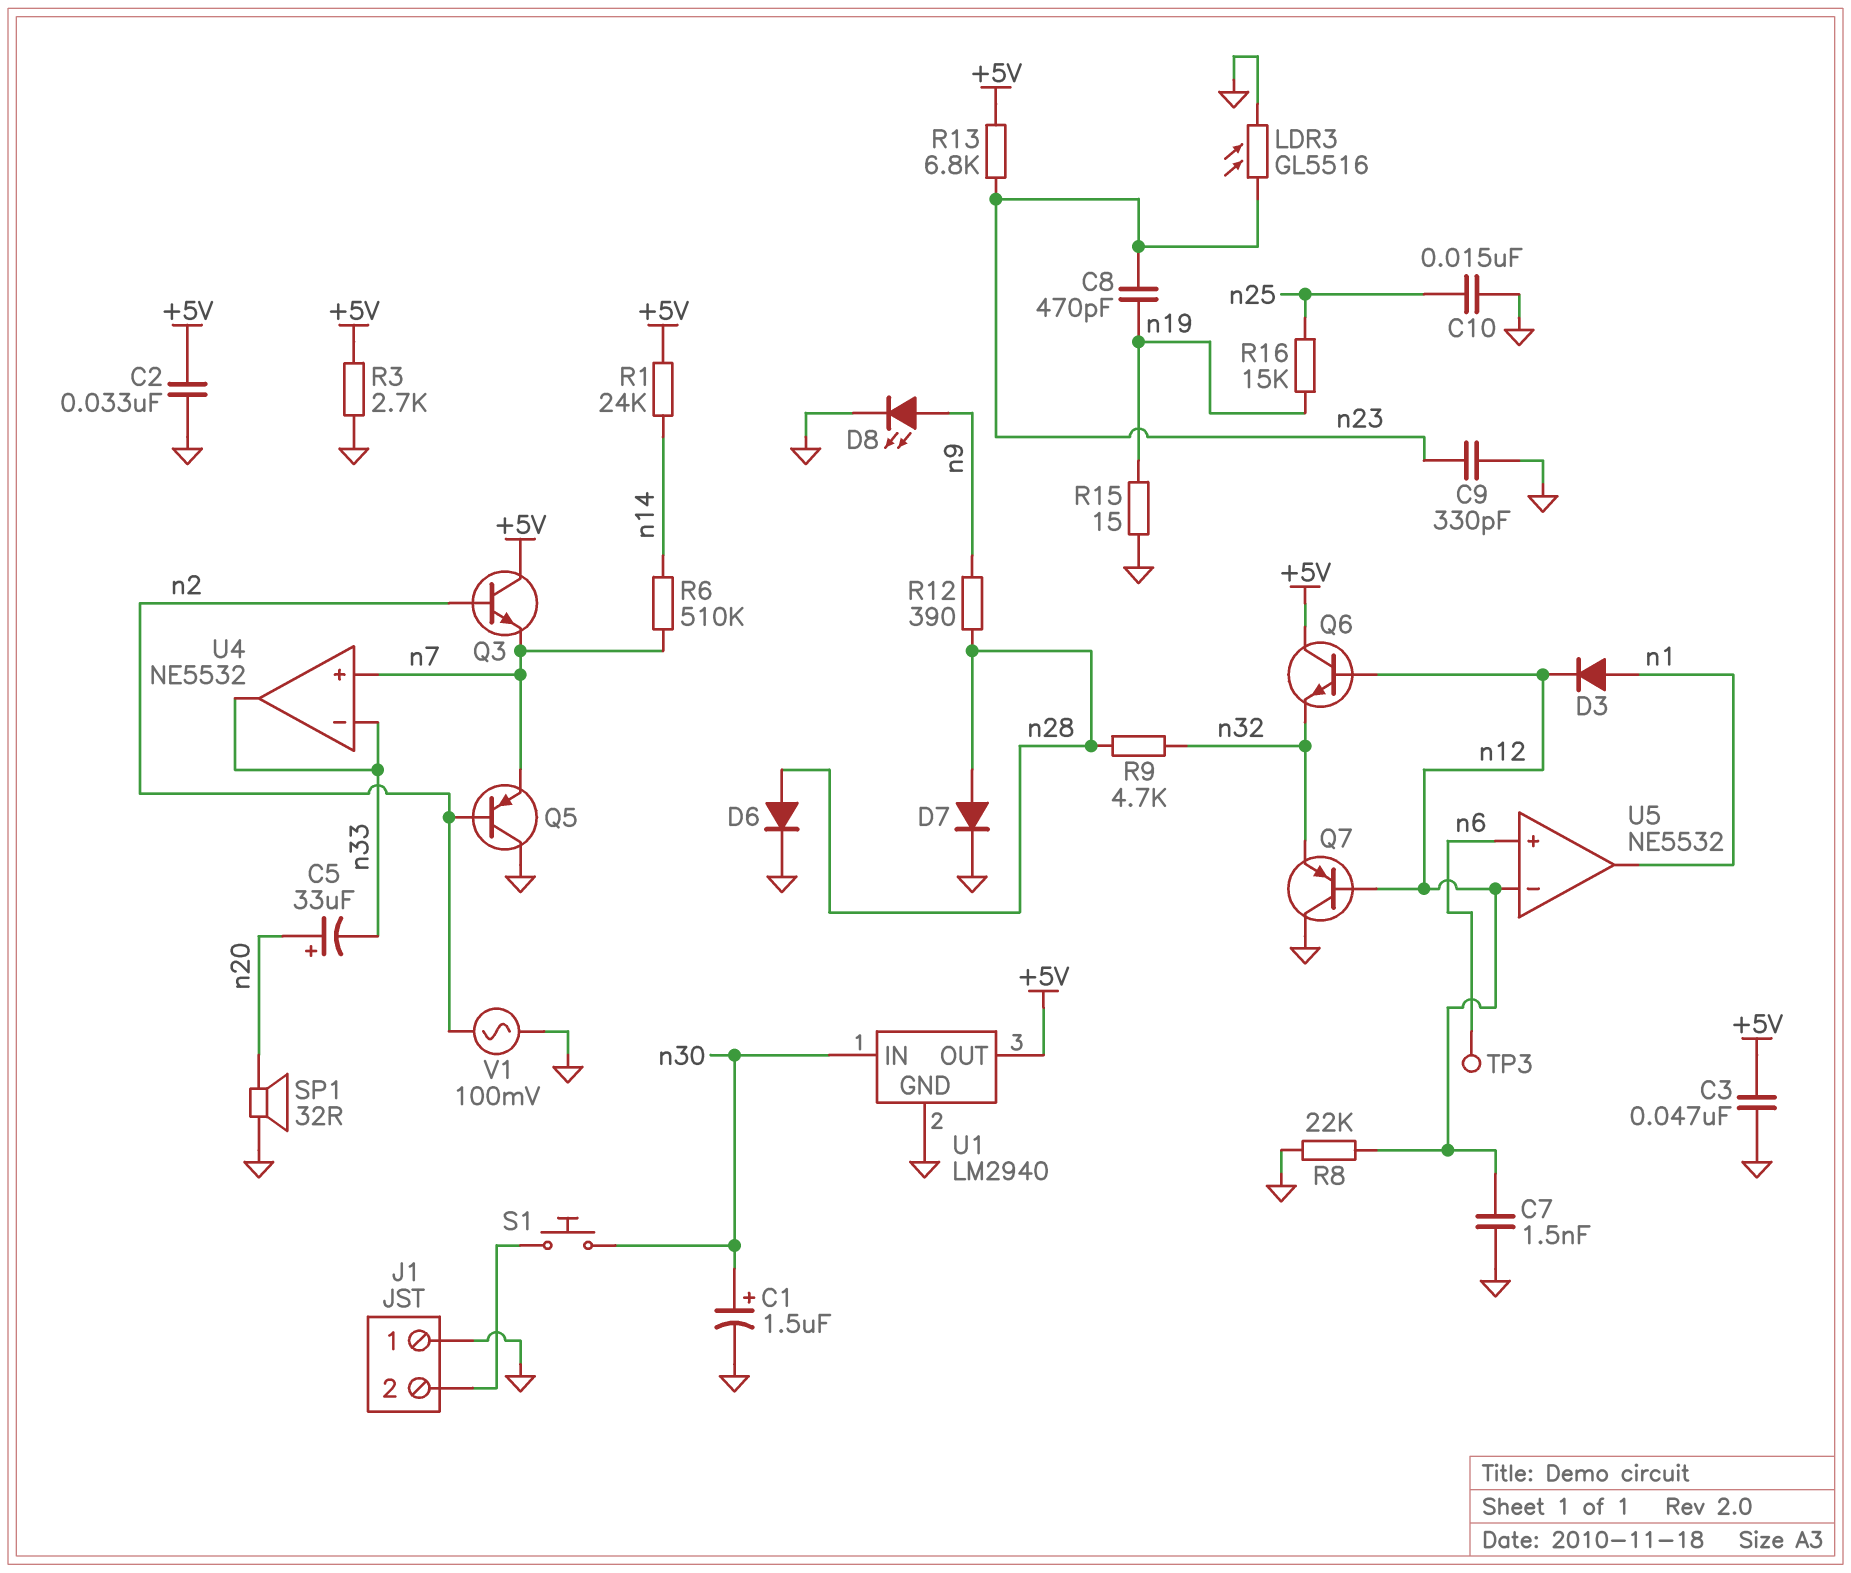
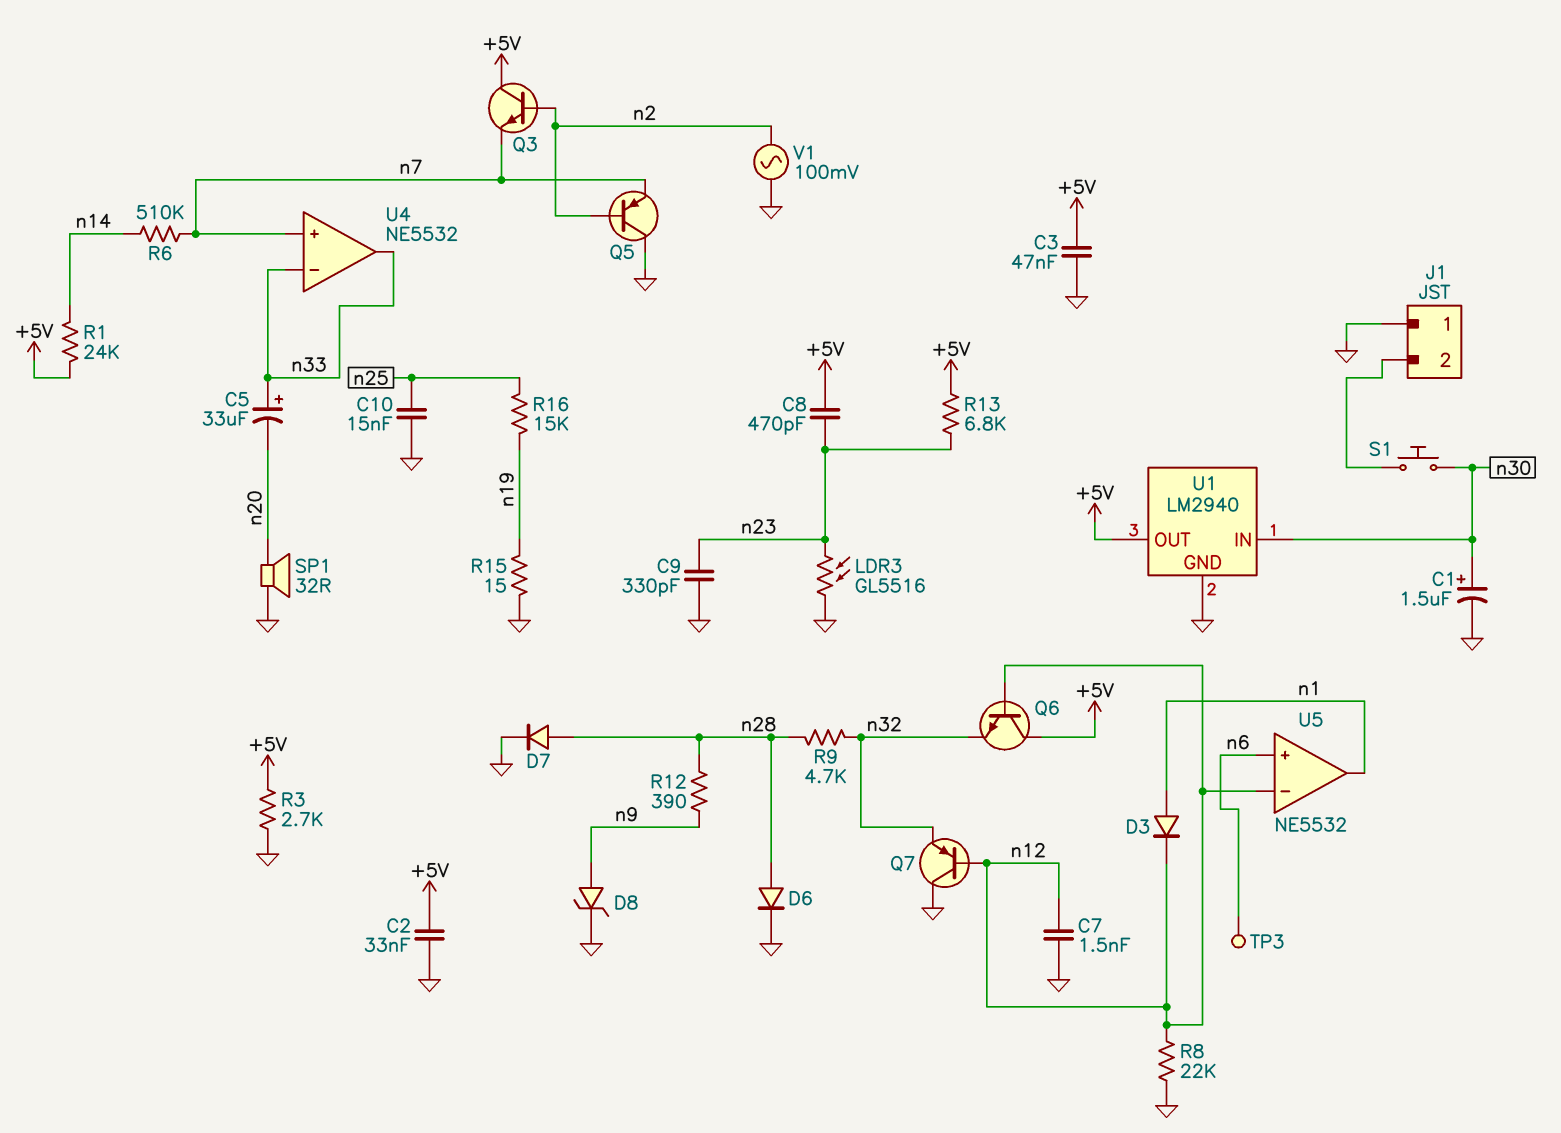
C5: 33uF (plus n20, minus n33) -> 33uF (plus n33, minus n20)
C8: 470pF (n19, n23) -> 470pF (+5V, n23)
D8: LED (A n9, K GND) -> zener (A n9, K GND)

